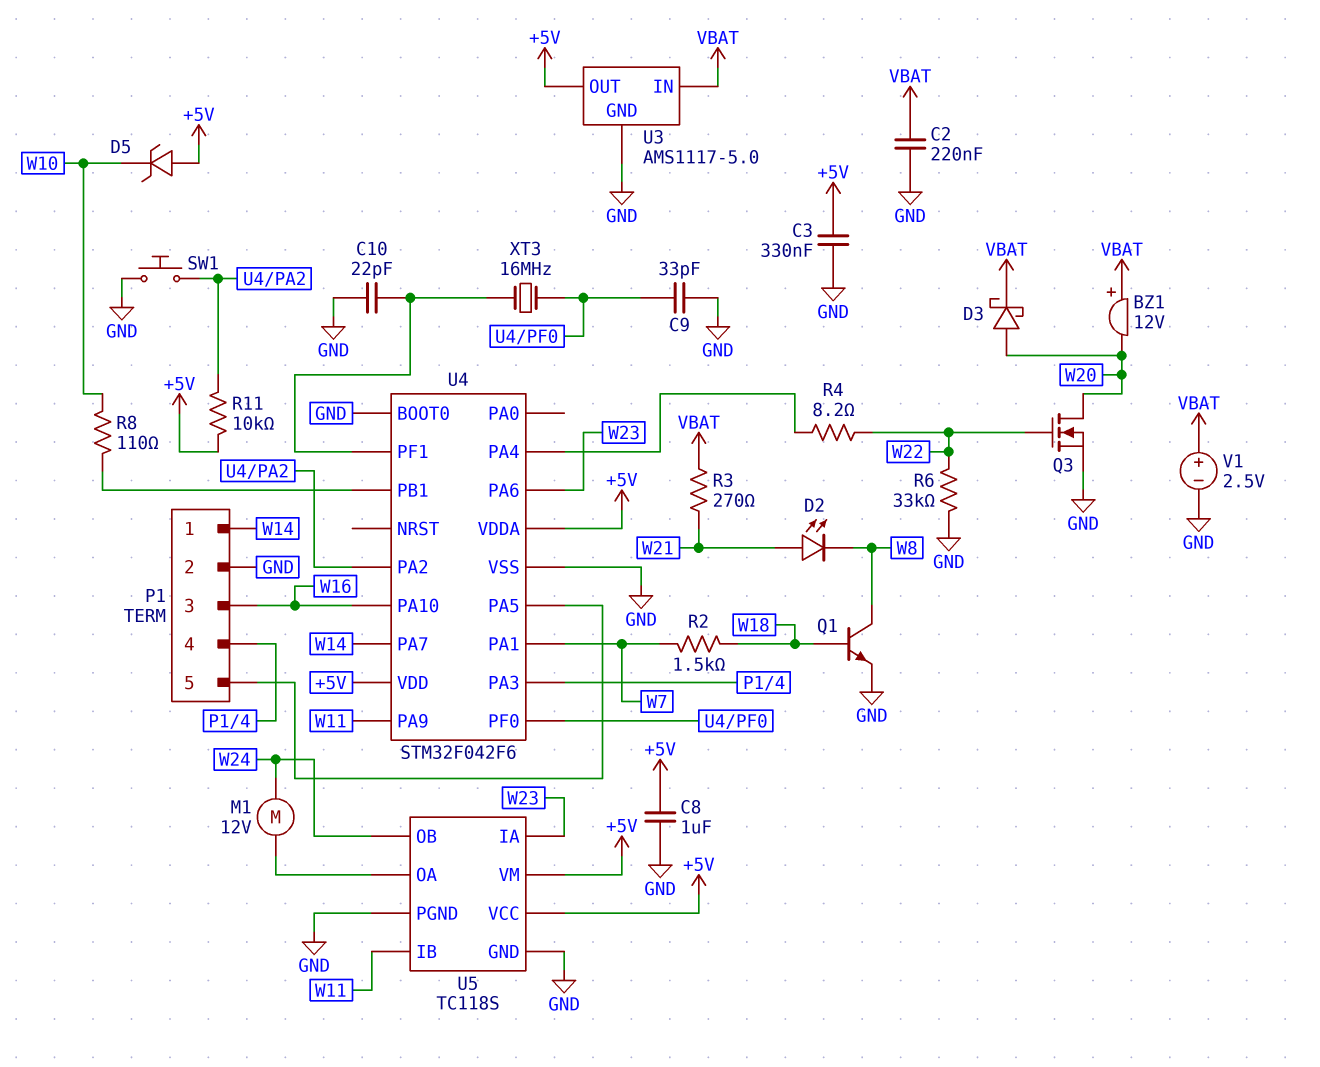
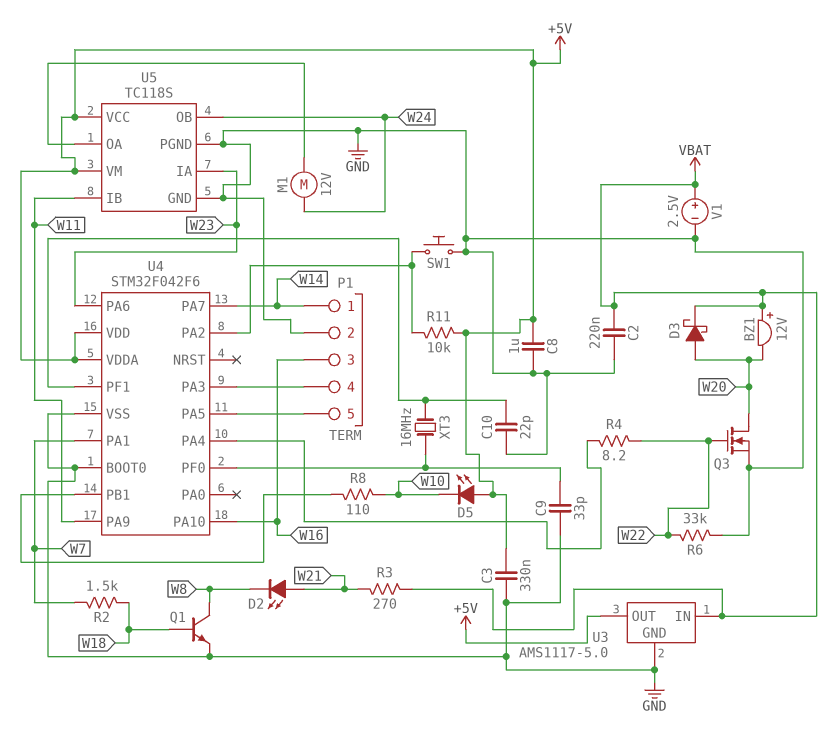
D5: zener (A +5V, K W10) -> LED (A +5V, K W10)

